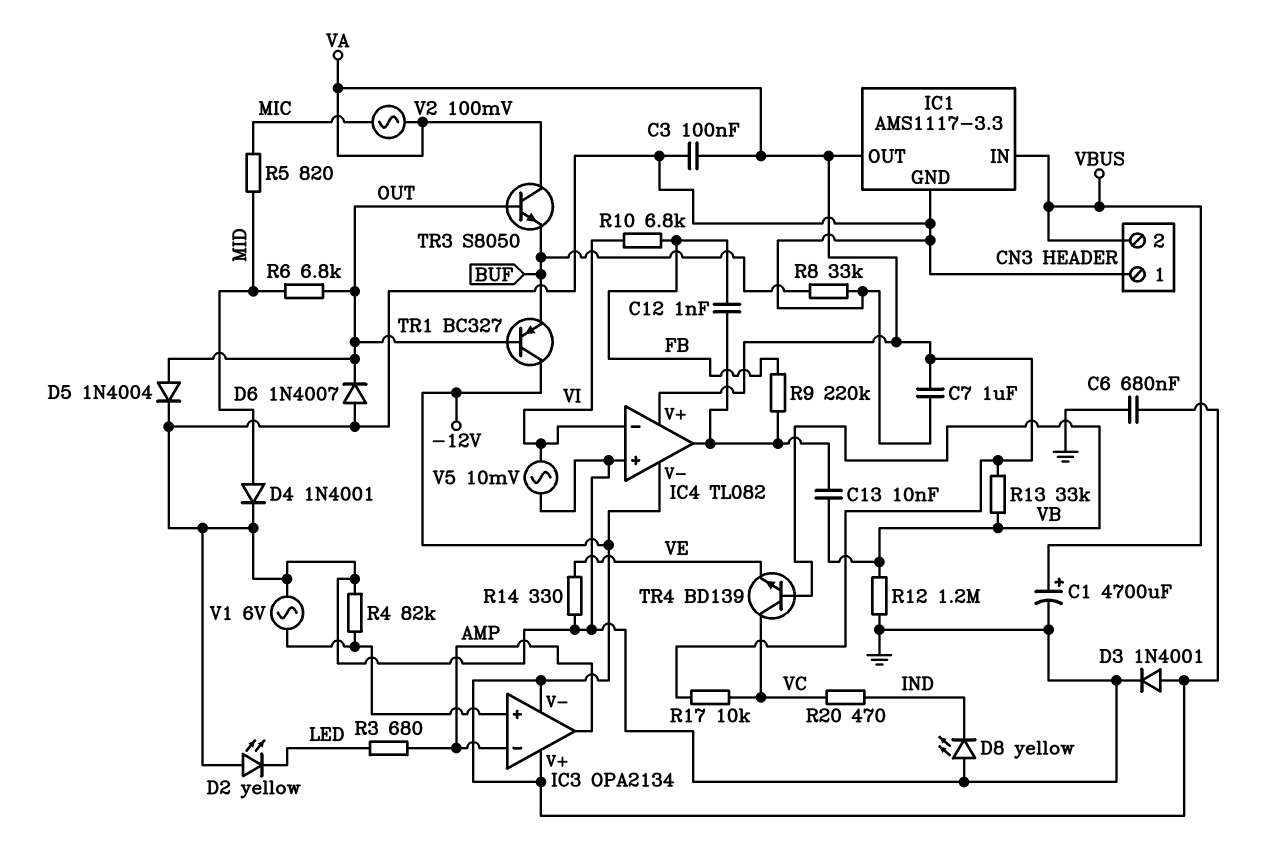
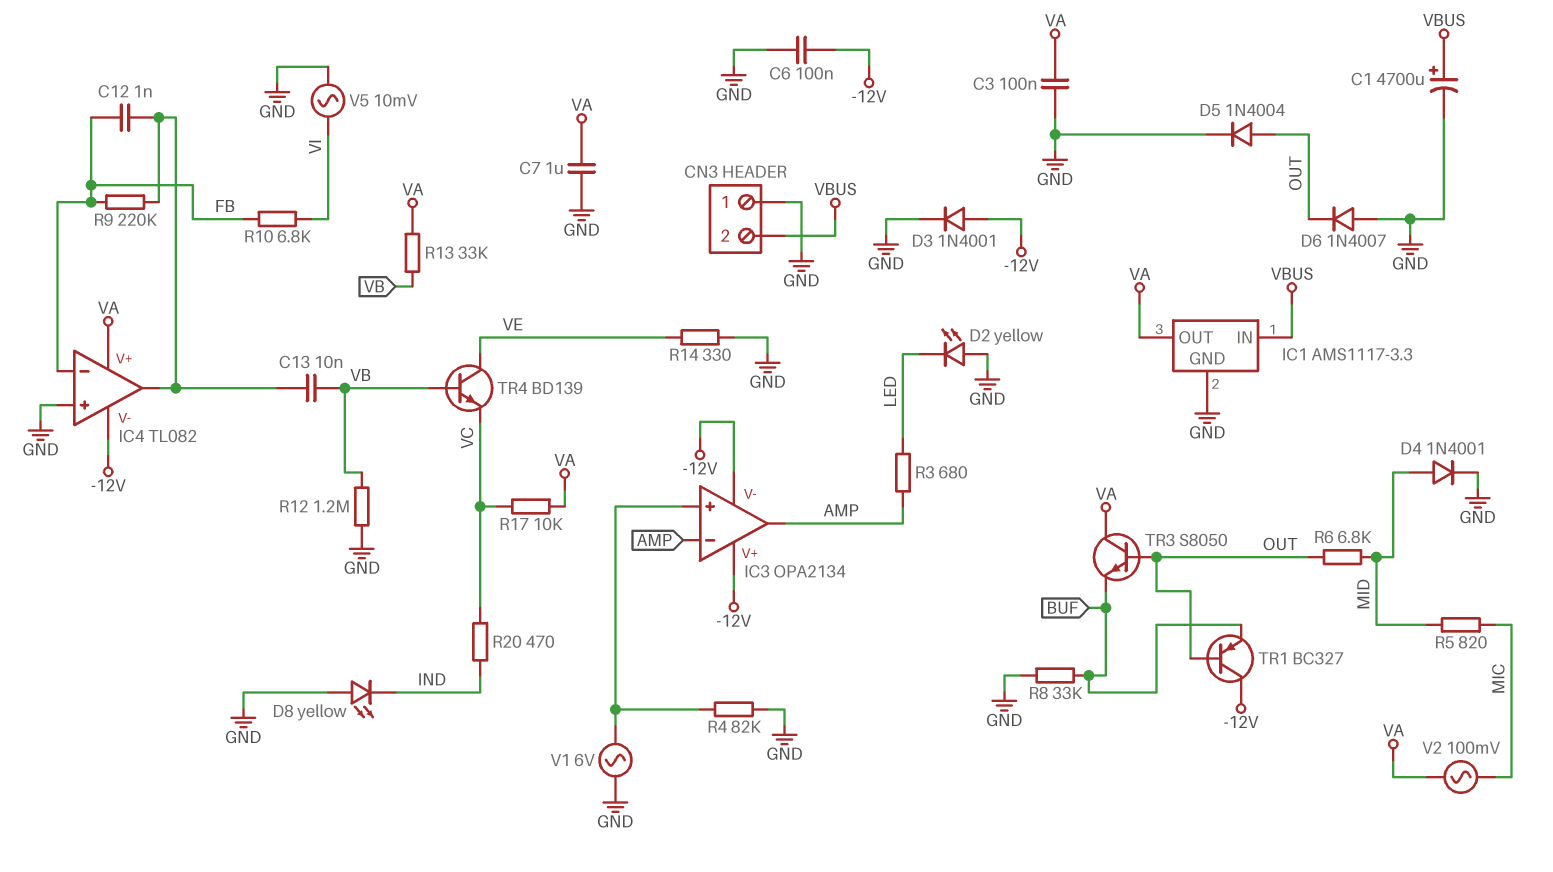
C6: 680nF (-12V, GND) -> 100nF (-12V, GND)
IC4 pin in-: VI -> FB
TR4: NPN BD139 (B VB, C VC, E VE) -> NPN BD139 (B VB, C VE, E VC)

